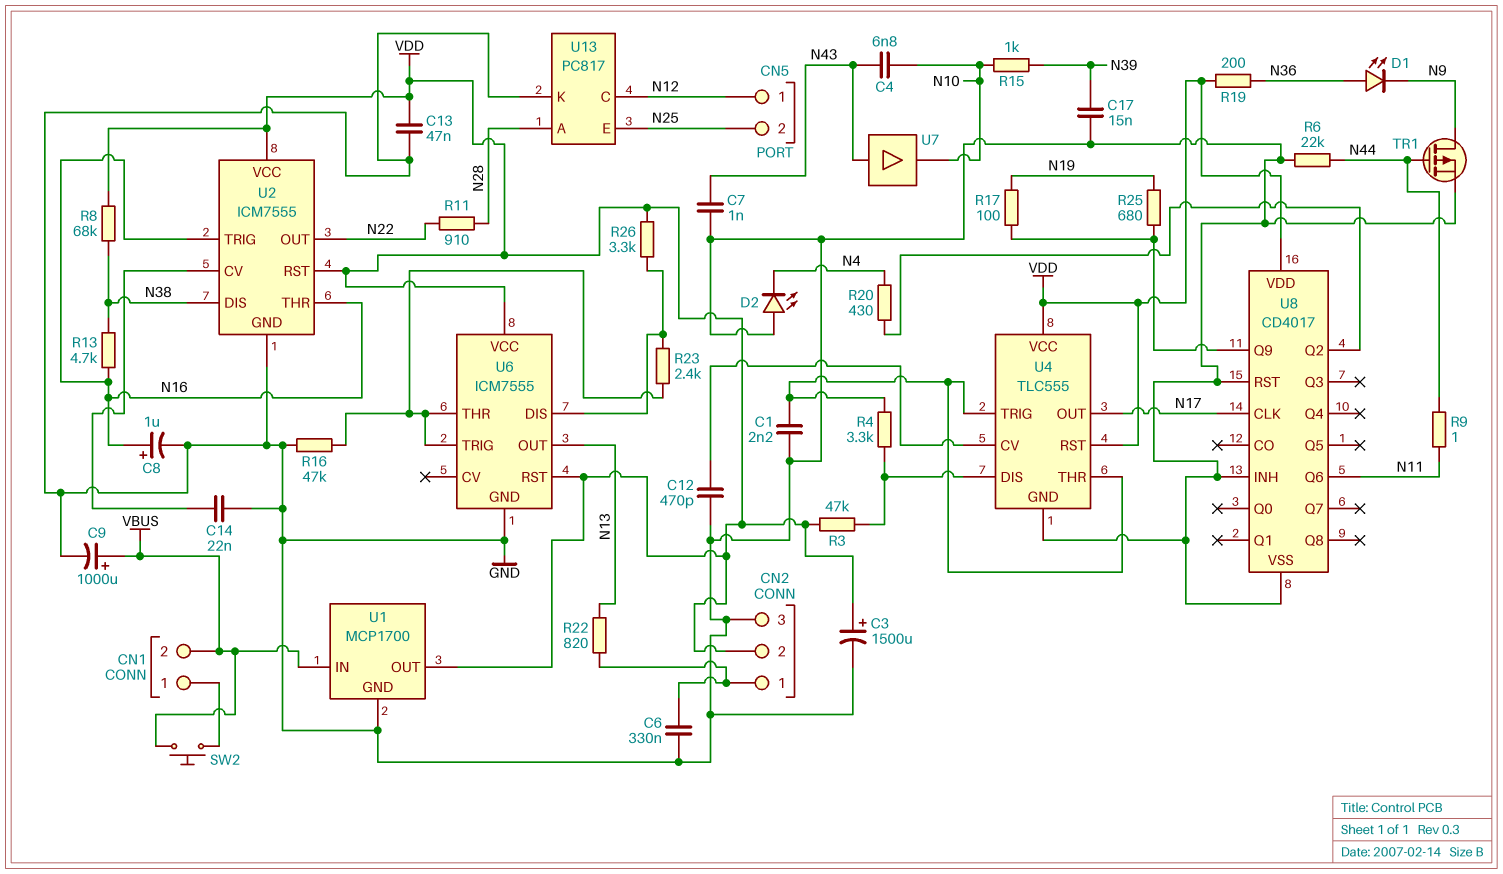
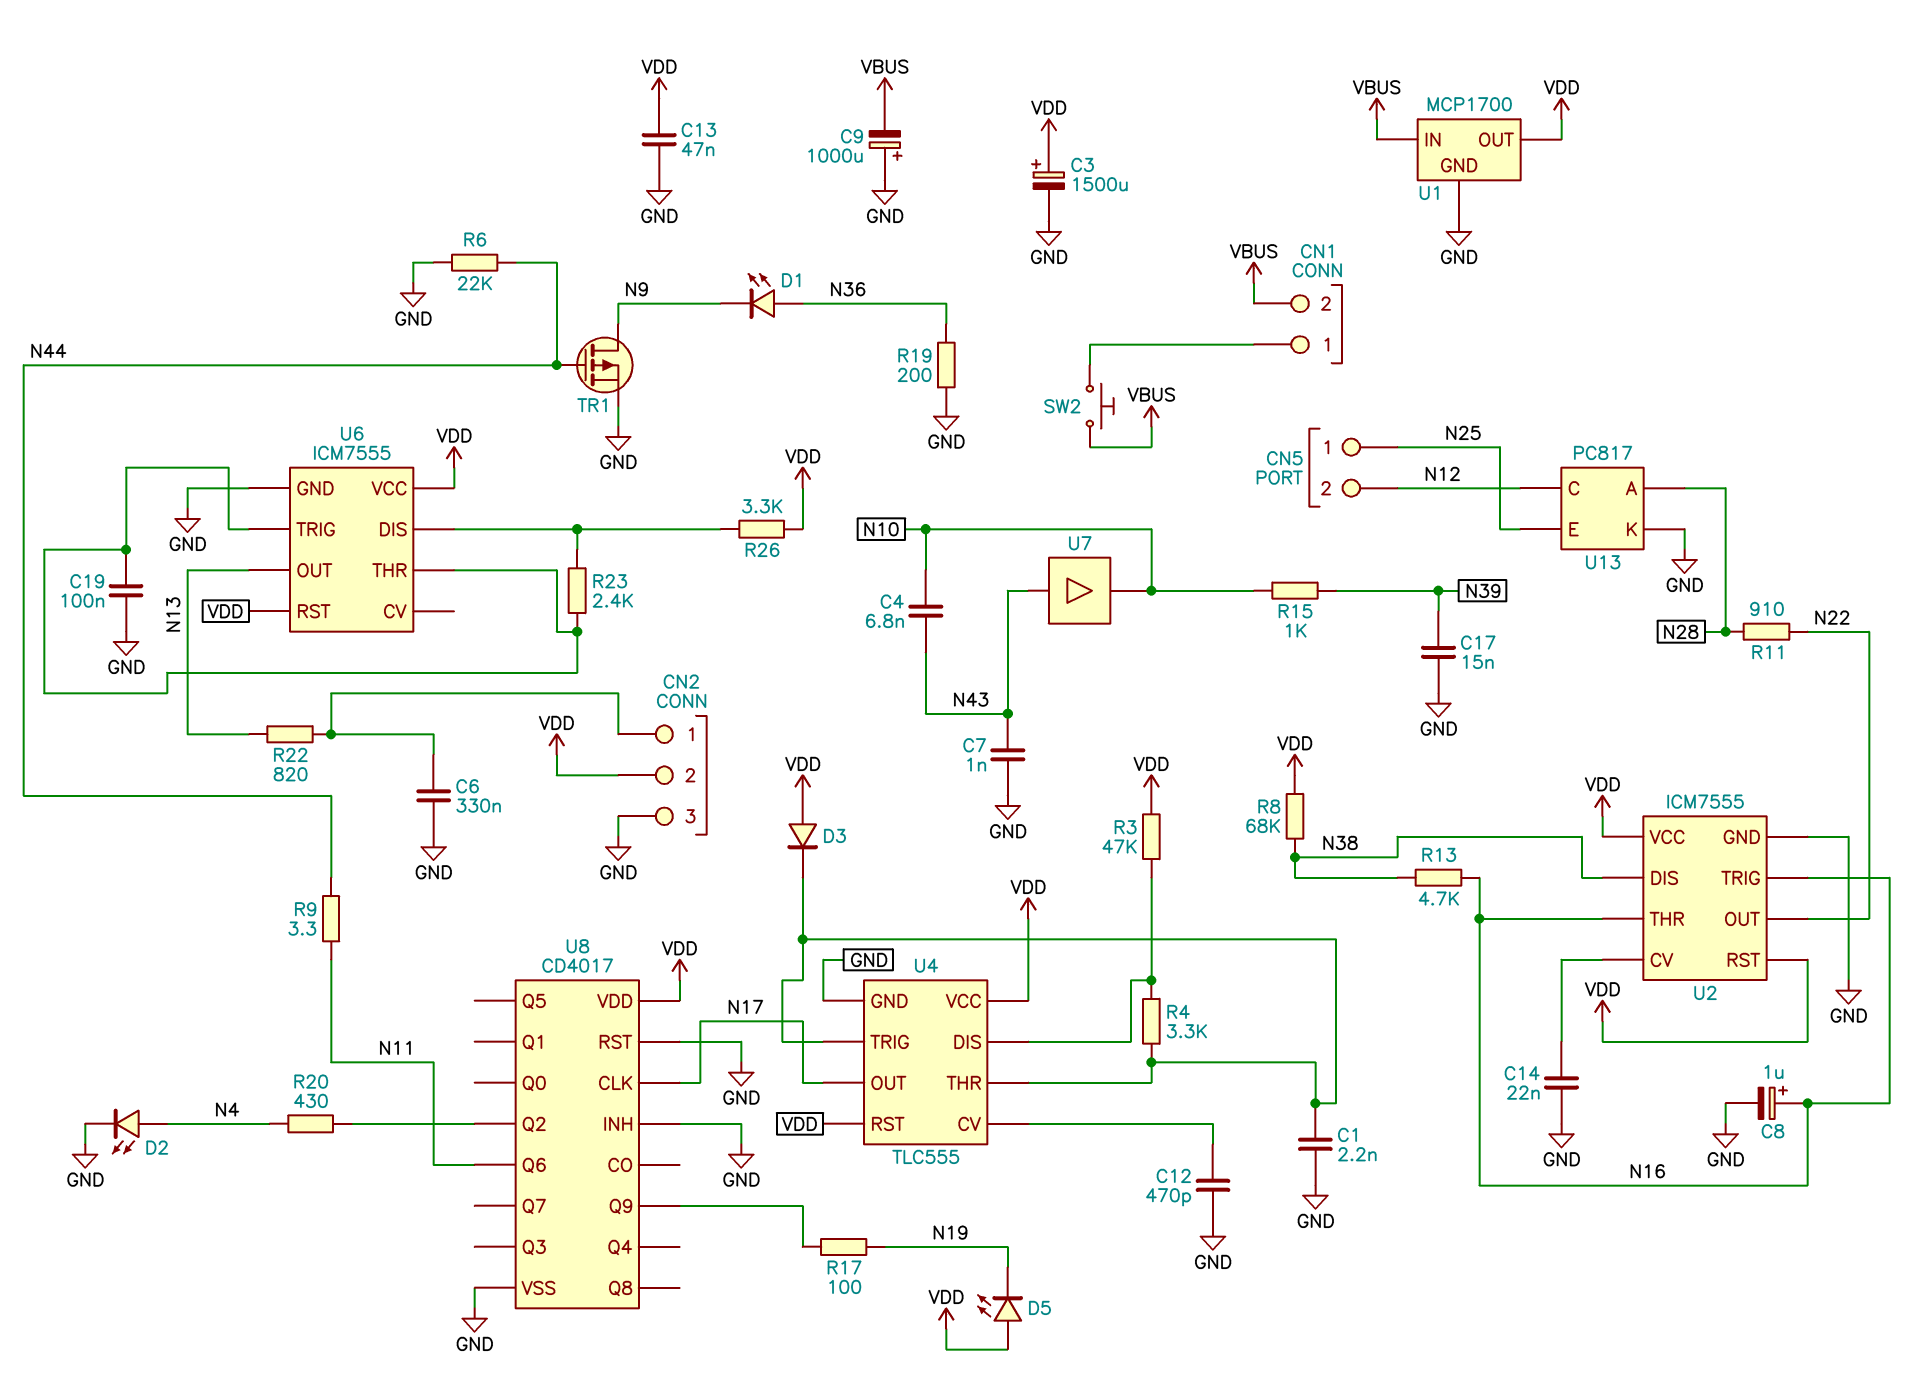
C9: 1000uF (plus VBUS, minus GND) -> 1000uF (plus GND, minus VBUS)
C19: none -> 100nF (GND, U6/THR)
CN5 pin 1: N12 -> N25
CN5 pin 2: N25 -> N12
D2: LED (A GND, K N4) -> LED (A N4, K GND)
D3: none -> diode (A VDD, K U4/THR)
D5: none -> LED (A VDD, K N19)
R9: 1 (N11, N44) -> 3.3 (N11, N44)
R16: 47k (GND, U6/THR) -> none
R19: 200 (N36, VDD) -> 200 (GND, N36)
R25: 680 (N19, U8/Q9) -> none

